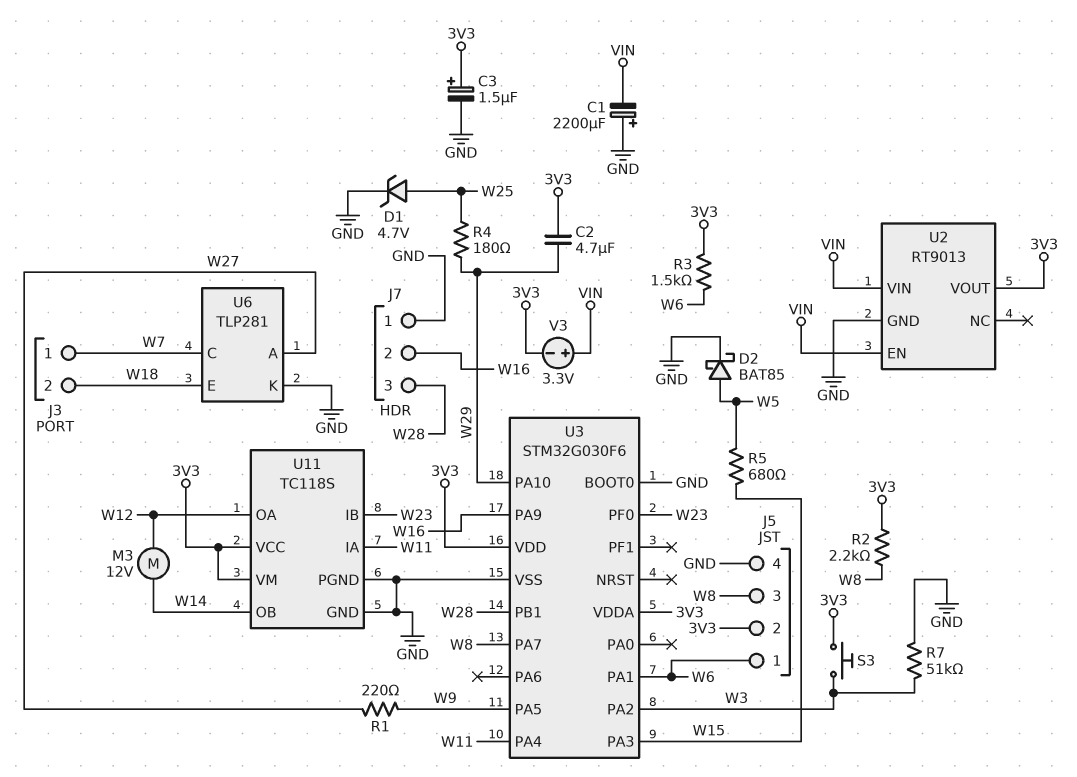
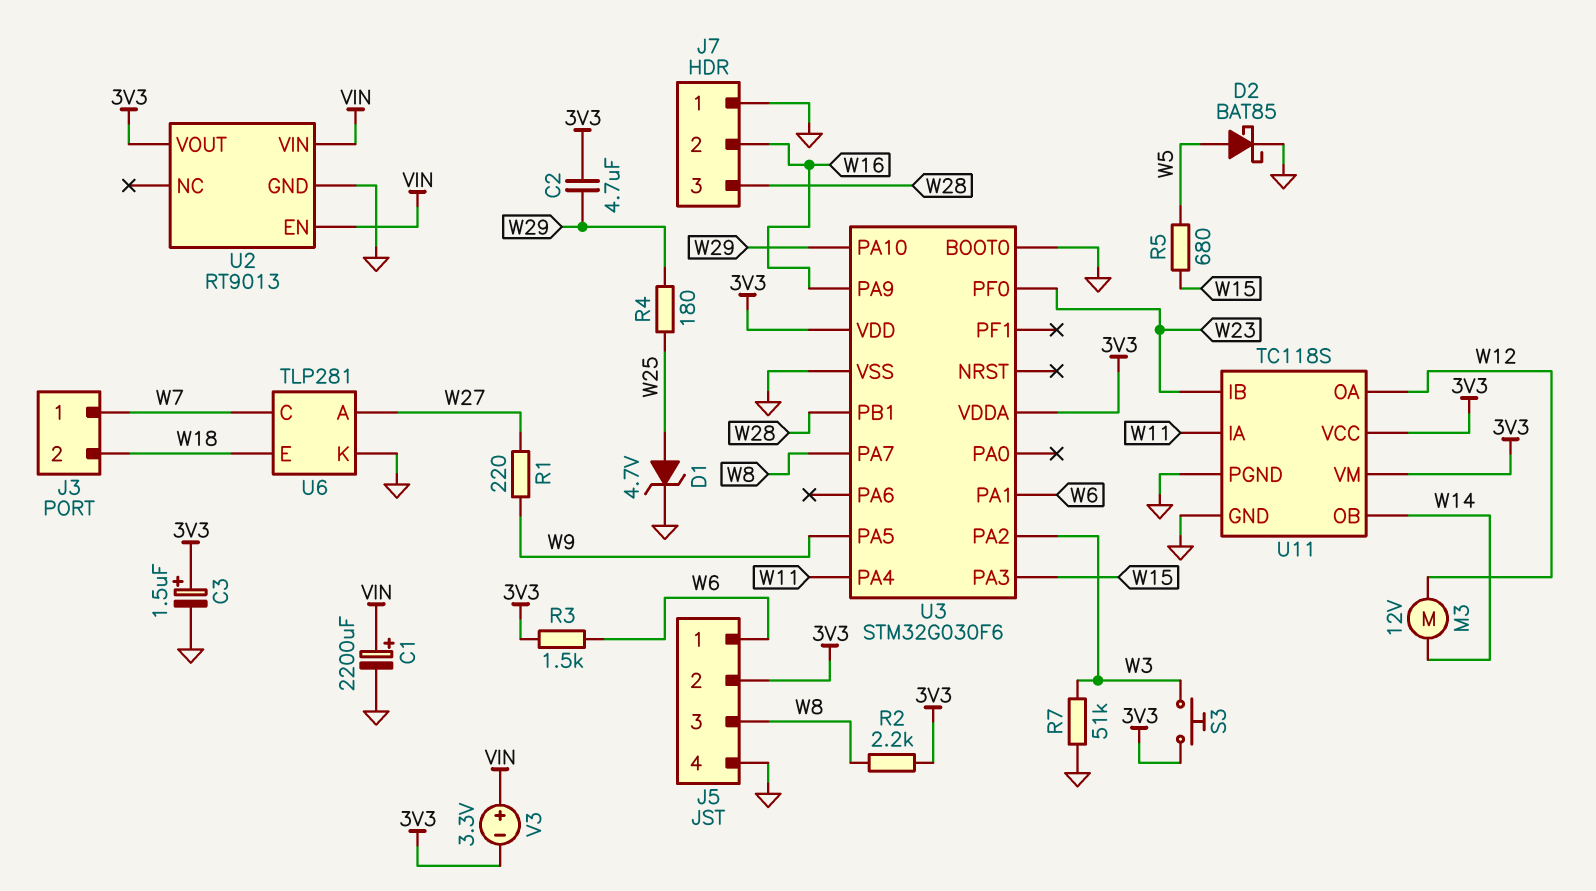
C1: 2200uF (plus GND, minus VIN) -> 2200uF (plus VIN, minus GND)

